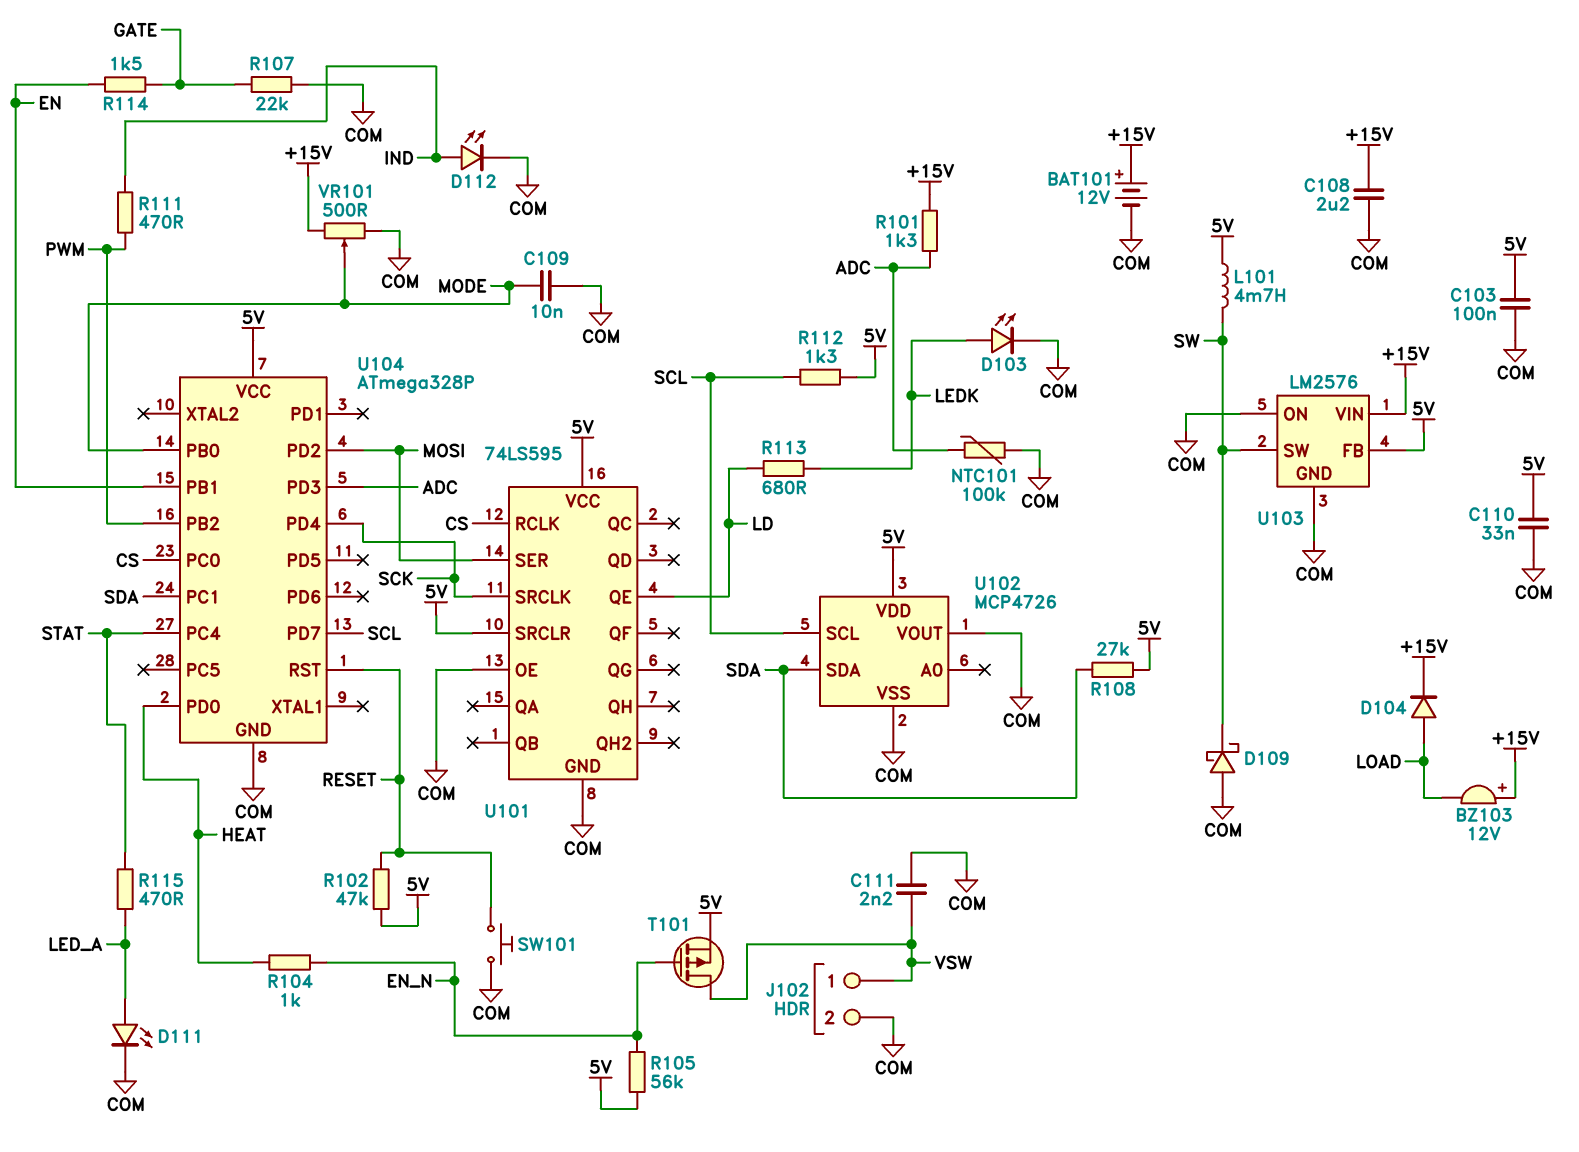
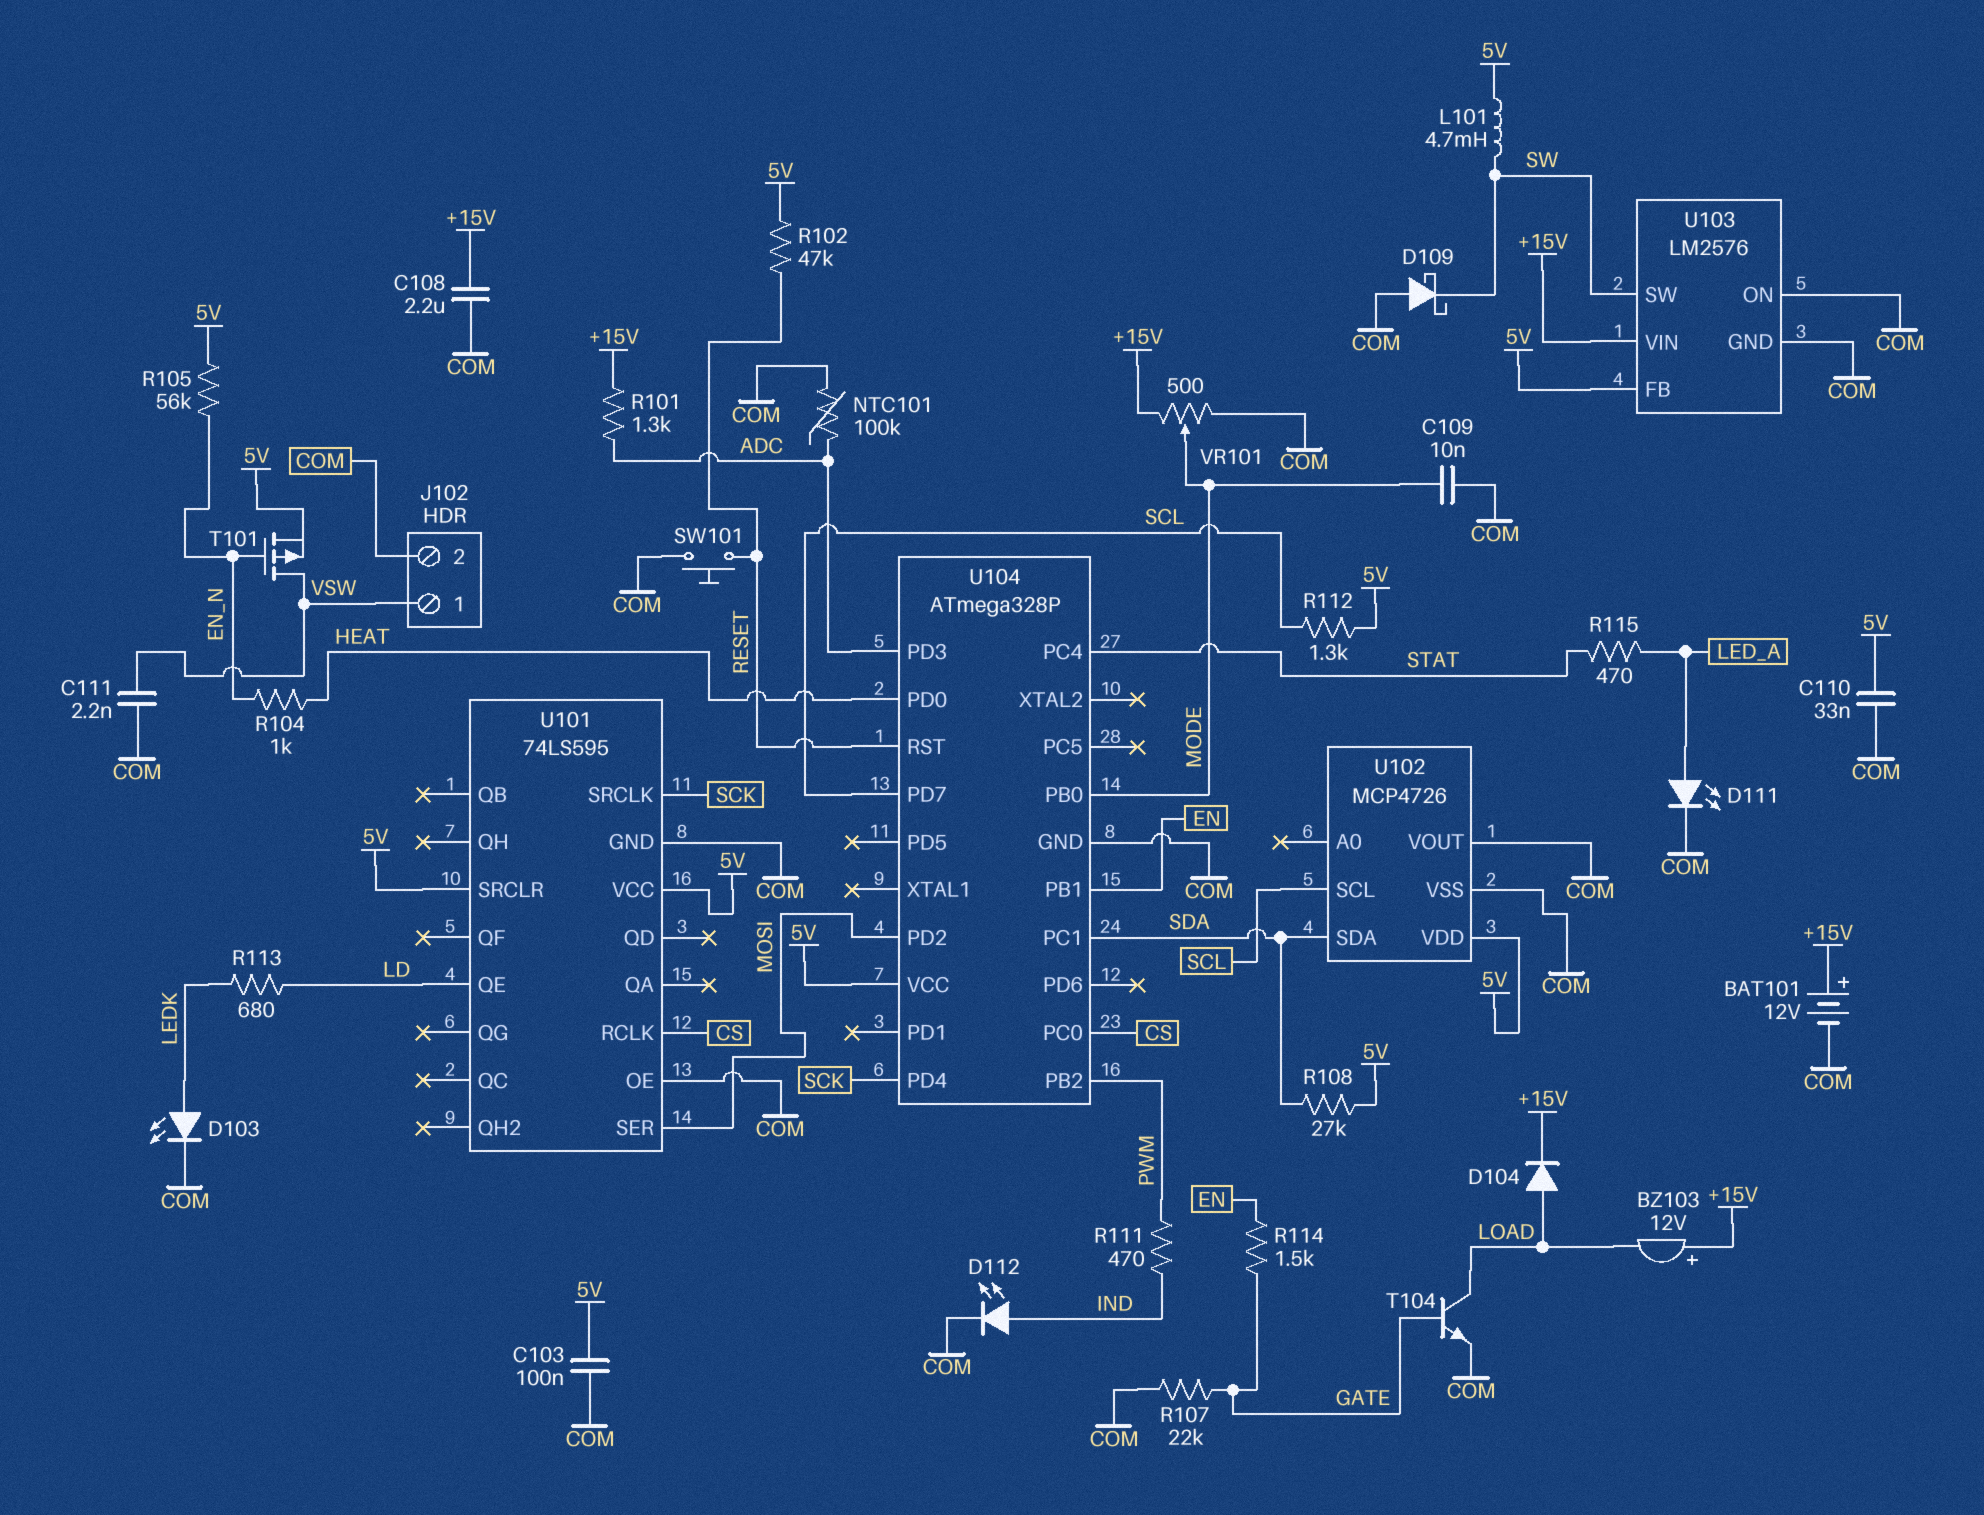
T104: none -> NPN (B GATE, C LOAD, E COM)

